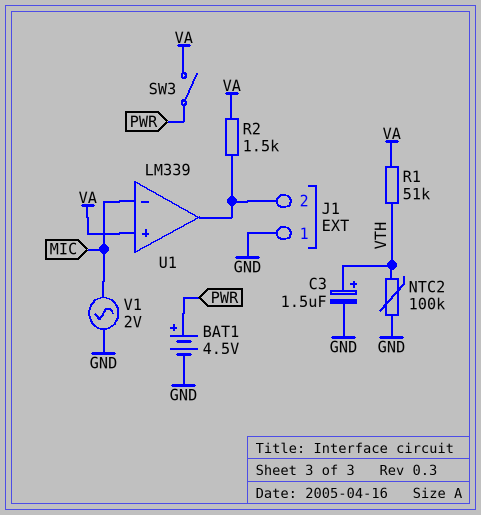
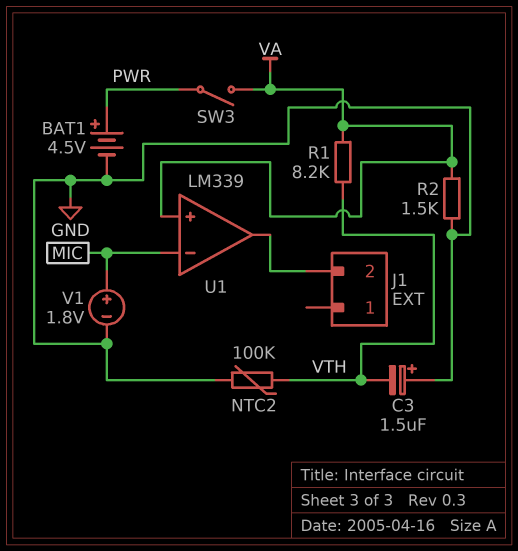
C3: 1.5uF (plus VTH, minus GND) -> 1.5uF (plus GND, minus VTH)
J1 pin 1: GND -> none
R1: 51k (VA, VTH) -> 8.2k (VA, VTH)
R2: 1.5k (J1/2, VA) -> 1.5k (GND, VA)
V1: AC 2V (GND, MIC) -> 1.8V (plus MIC, minus GND)

